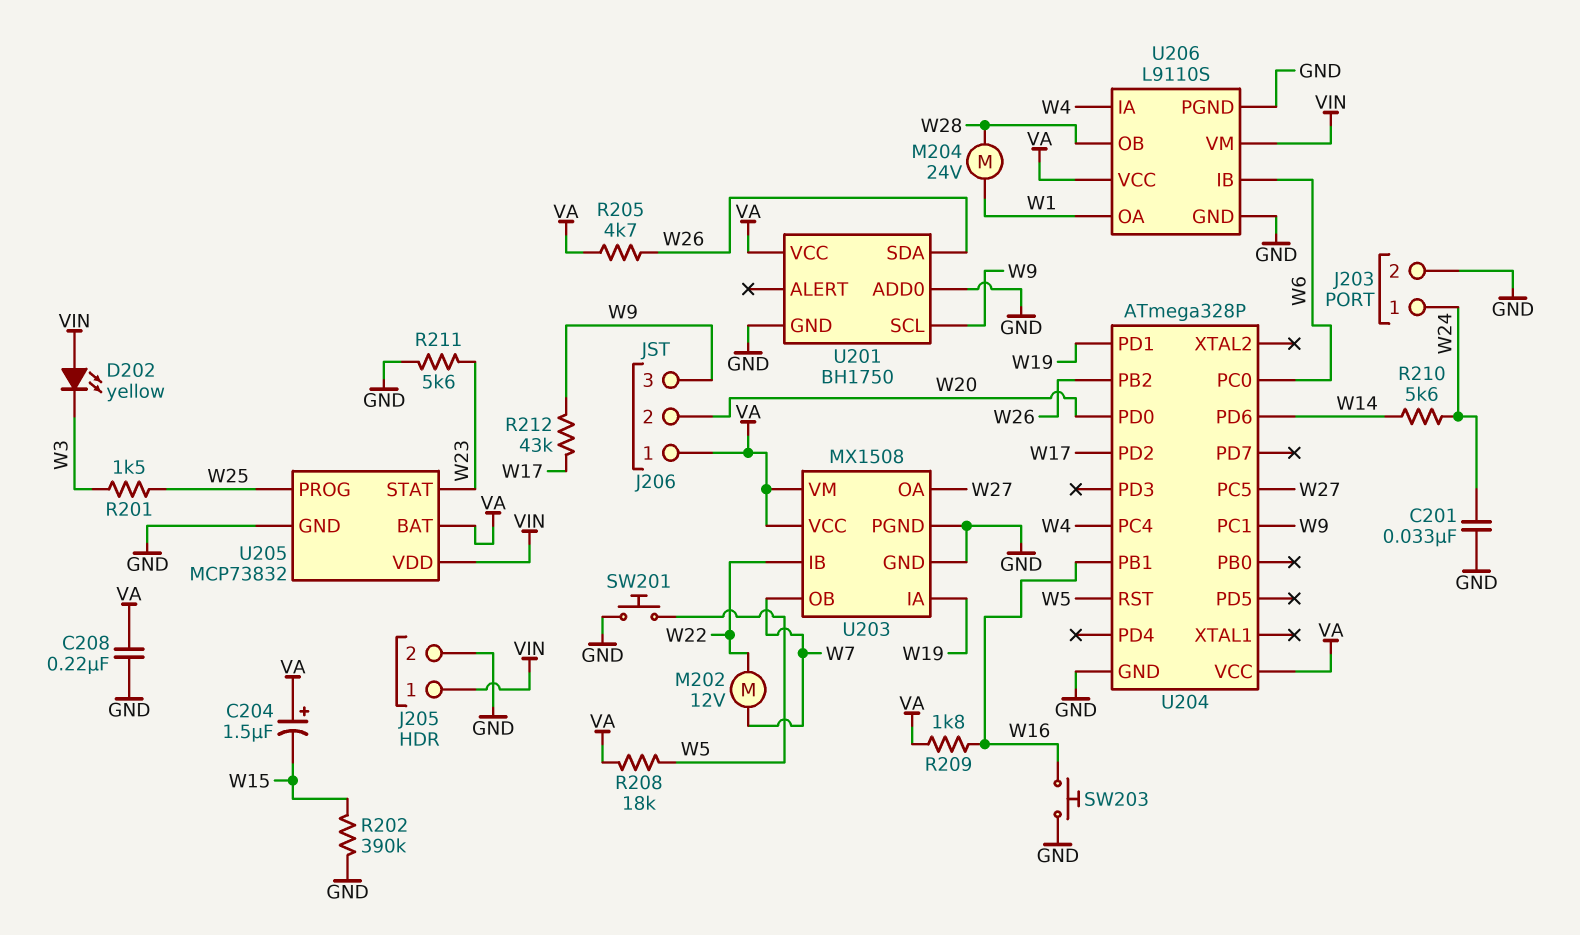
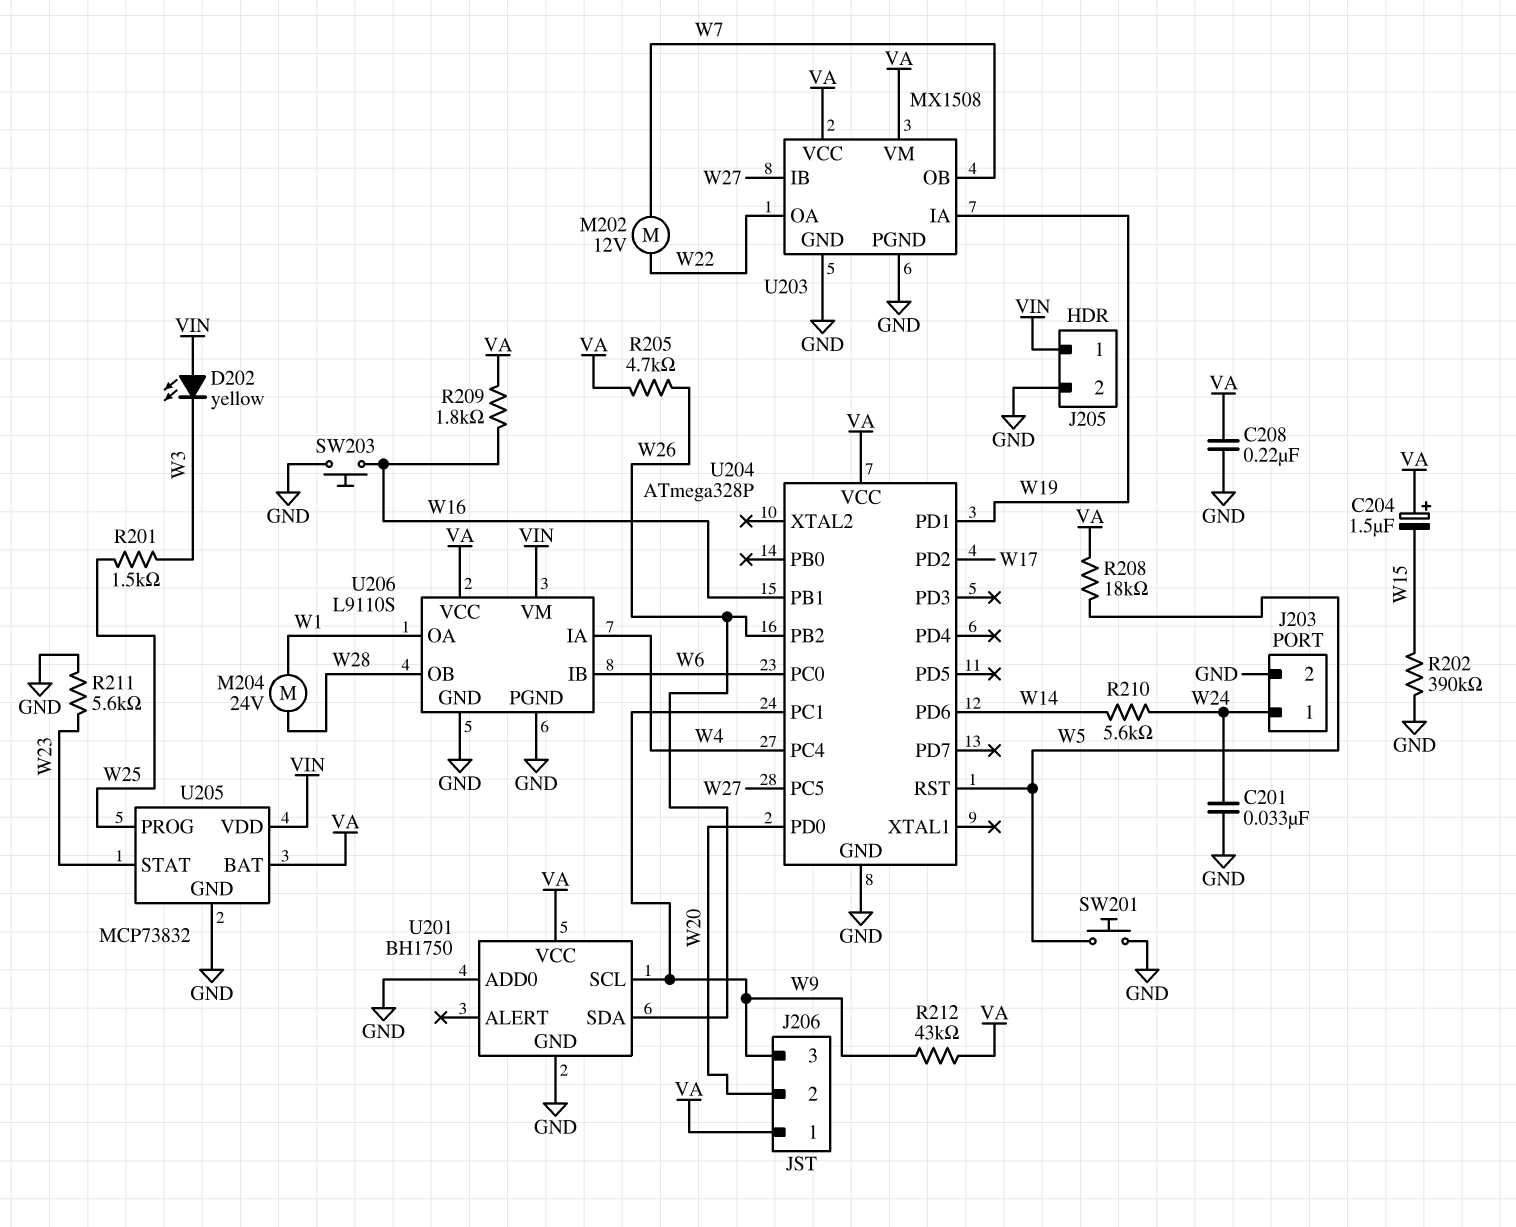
R212: 43k (W9, W17) -> 43k (VA, W9)
U203 pin IB: W22 -> W27
U203 pin OA: W27 -> W22

